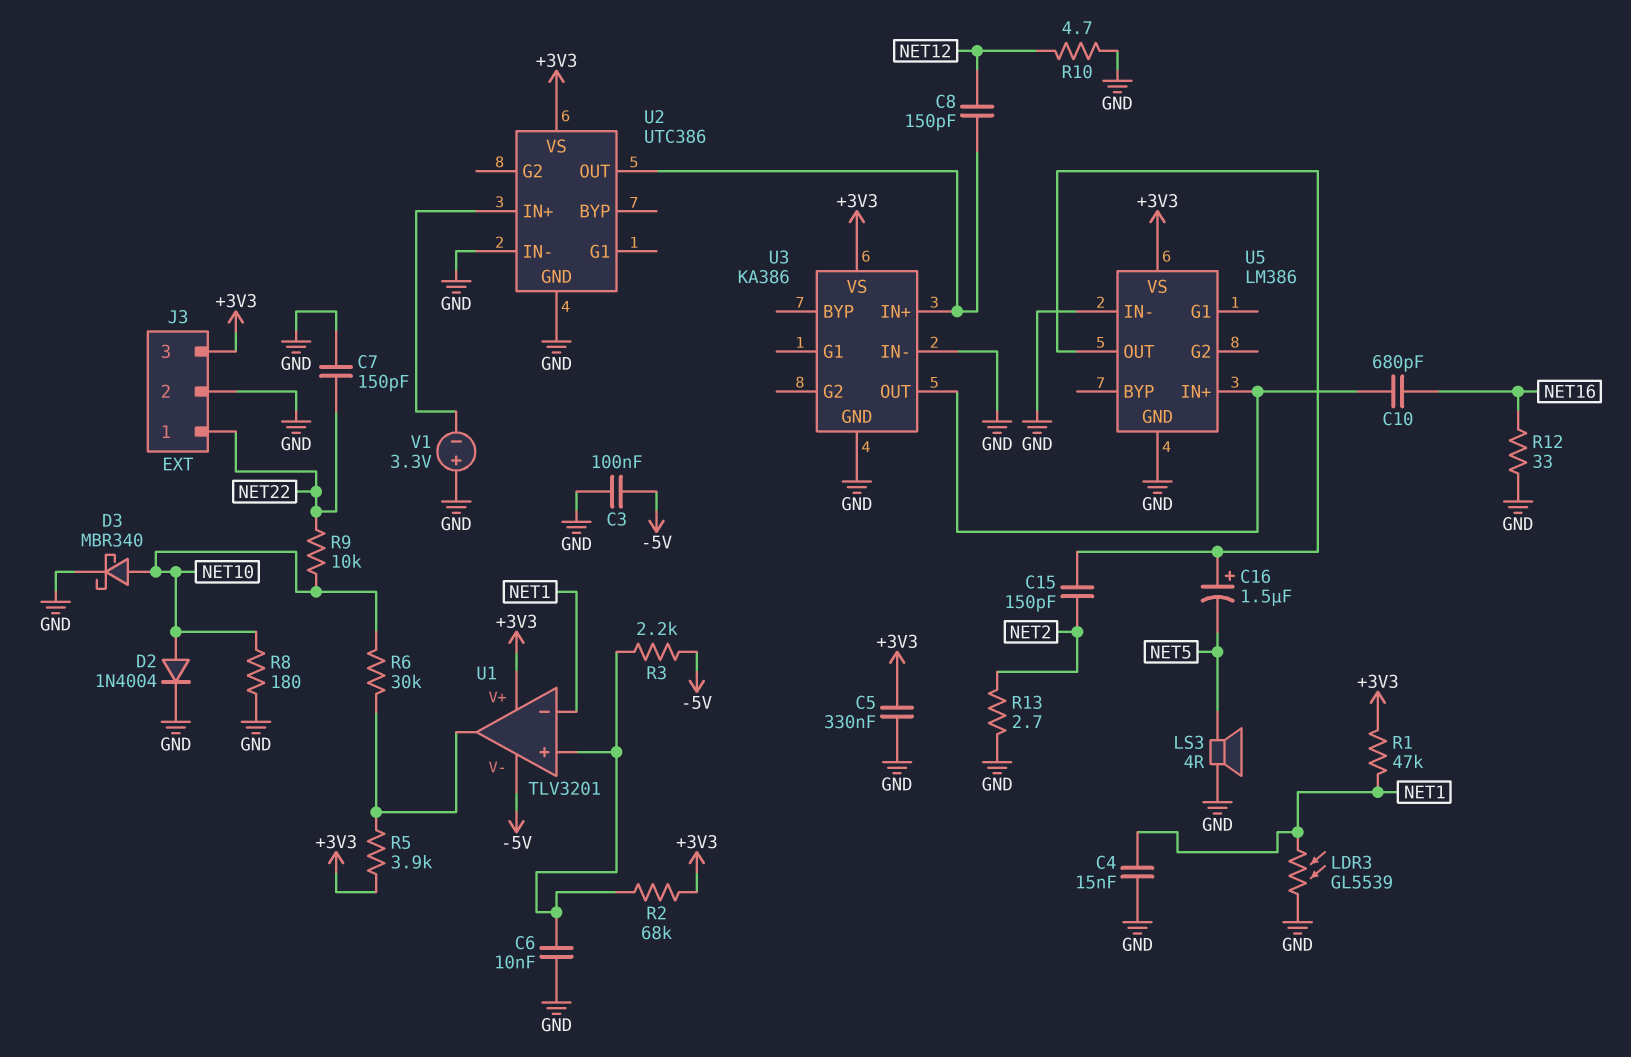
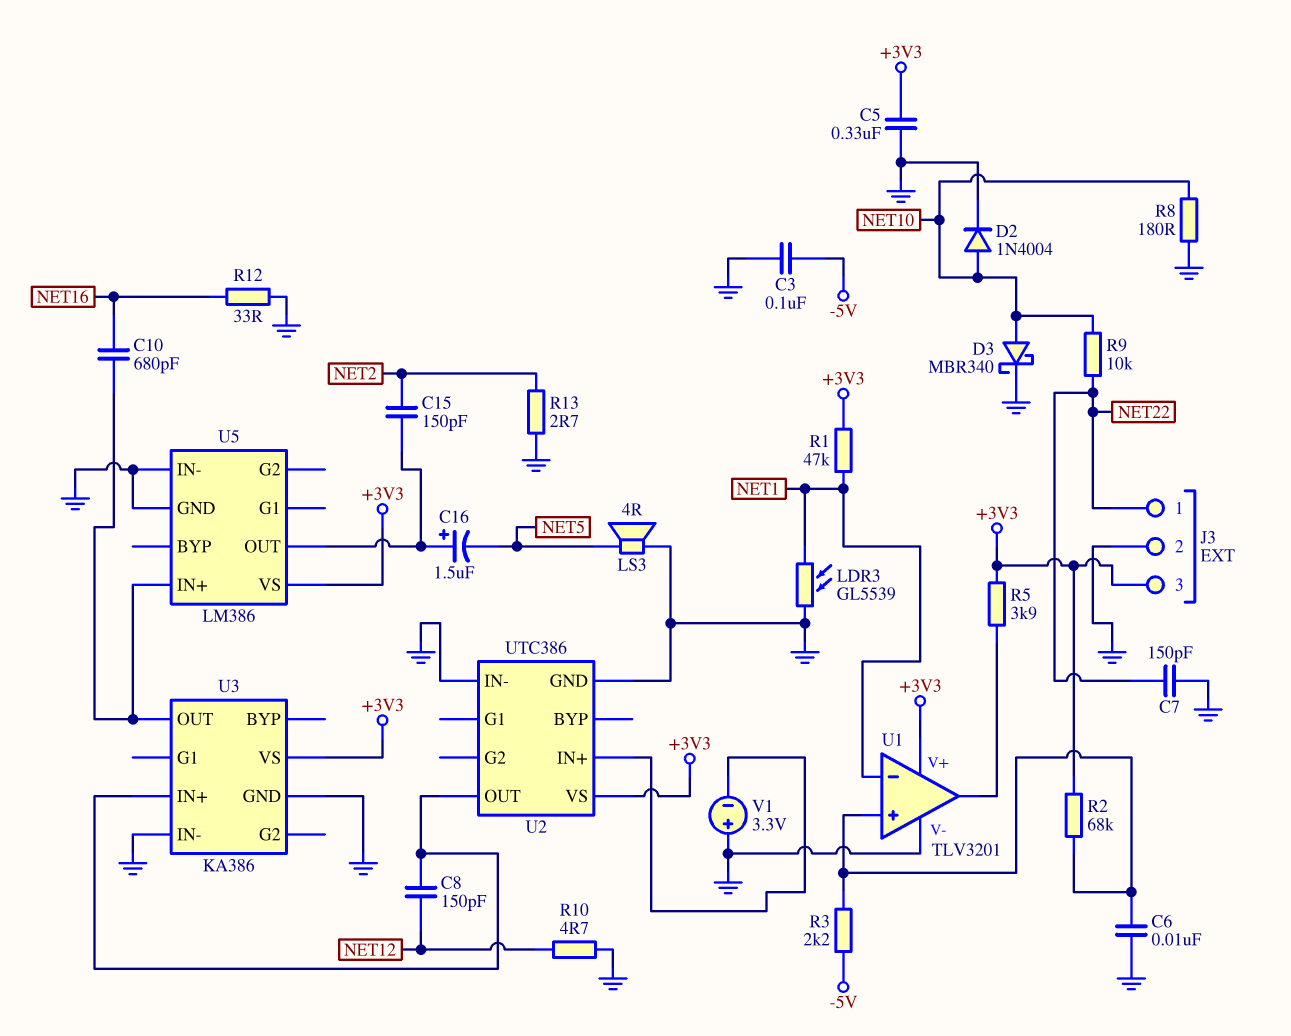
C4: 15nF (GND, NET1) -> none
R6: 30k (NET10, U1/out) -> none
U1 pin V-: -5V -> GND

